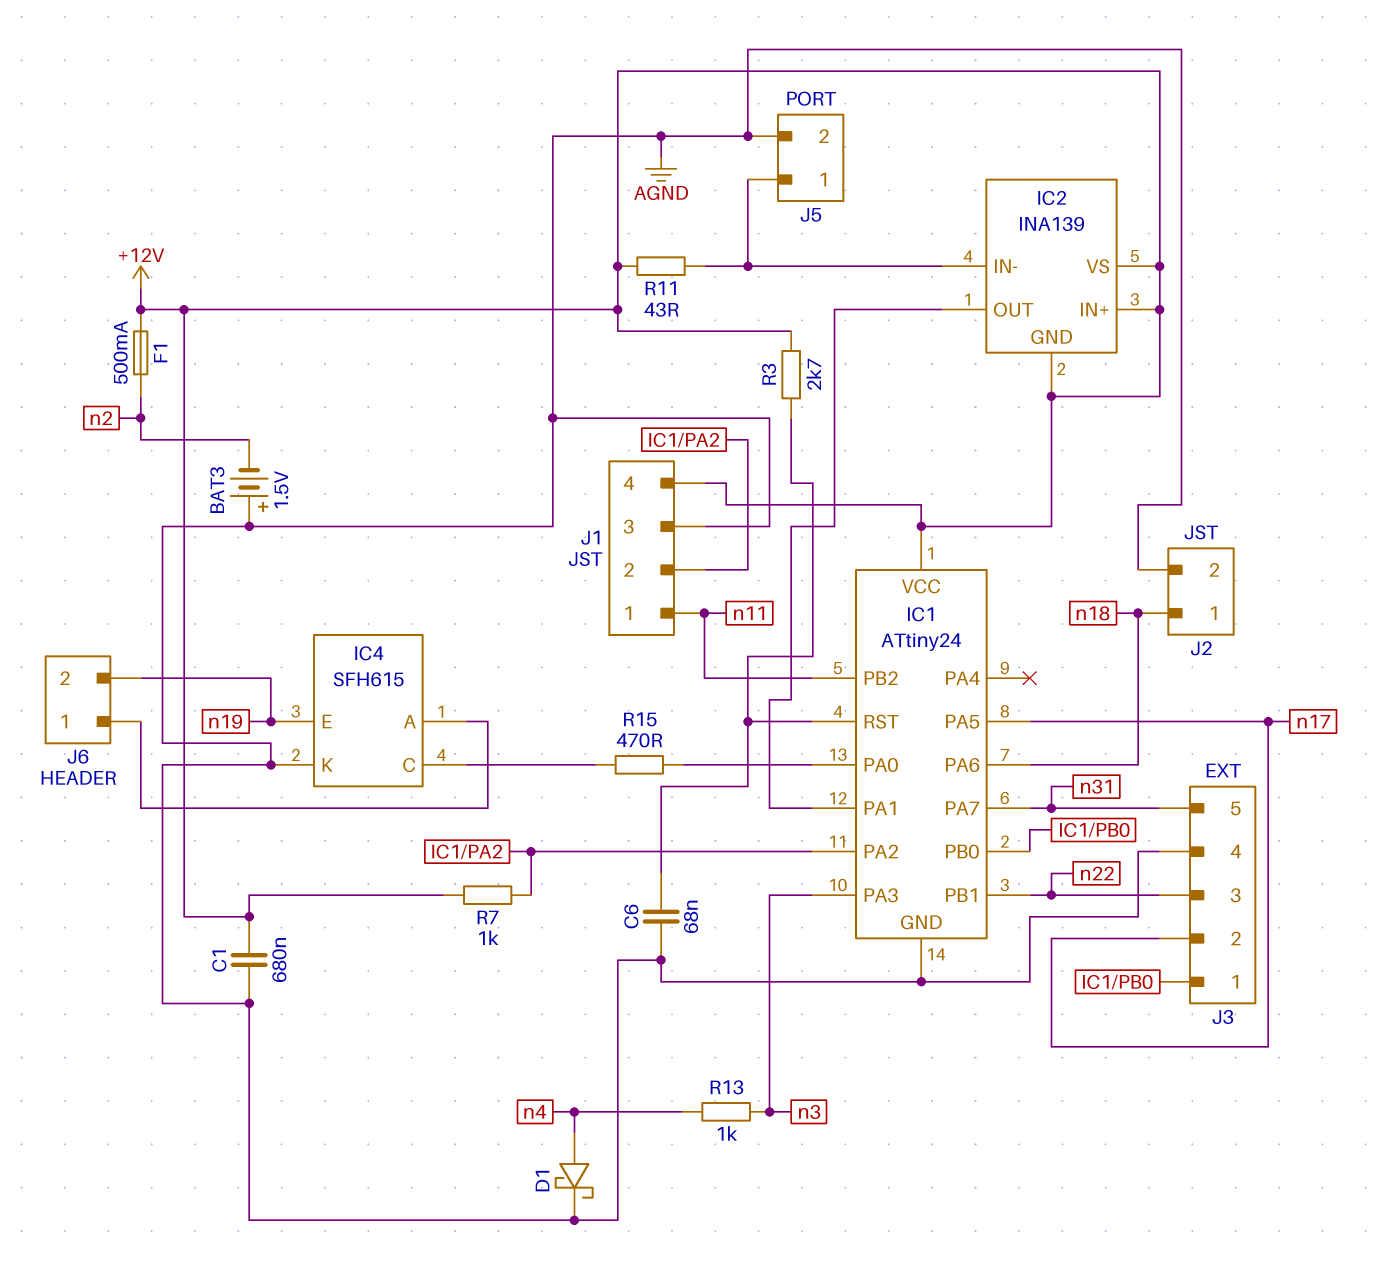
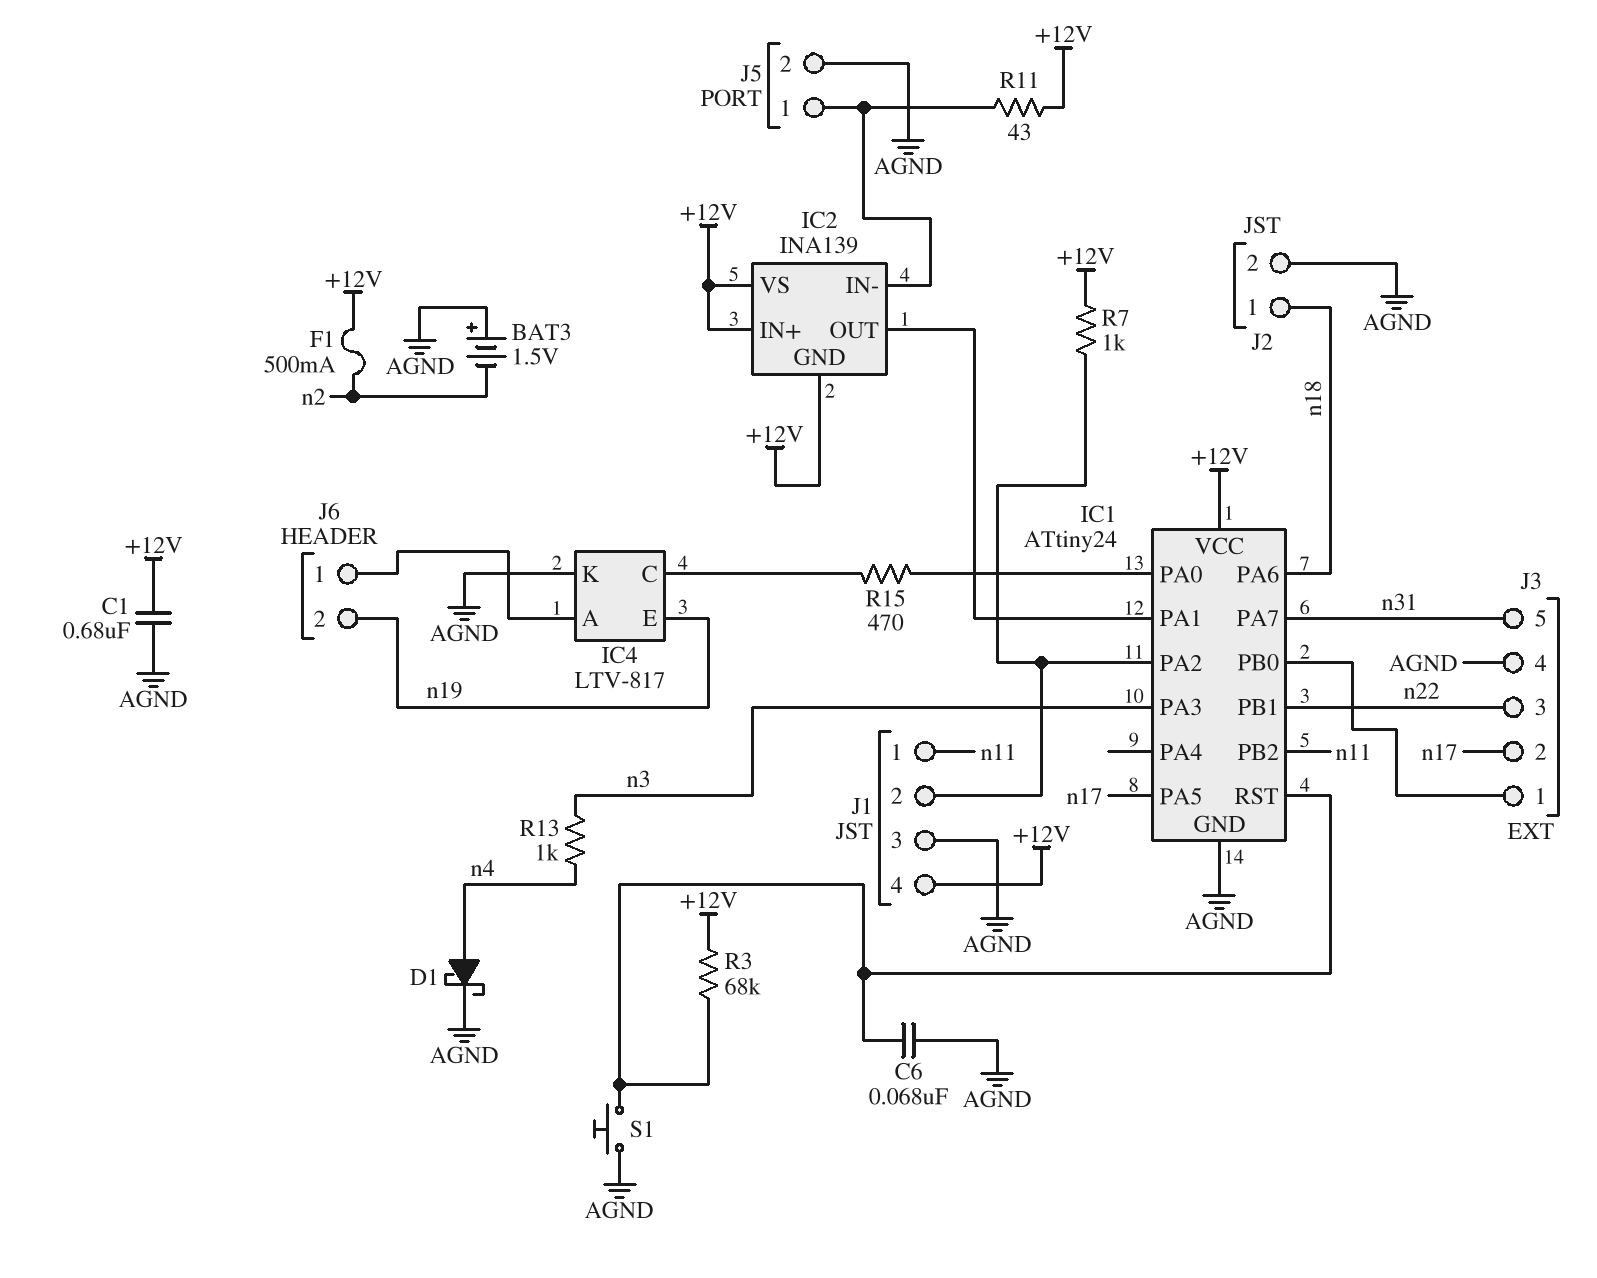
IC4: SFH615 -> LTV-817
R3: 2.7k (+12V, IC1/RST) -> 68k (+12V, IC1/RST)
S1: none -> button (AGND, IC1/RST)

